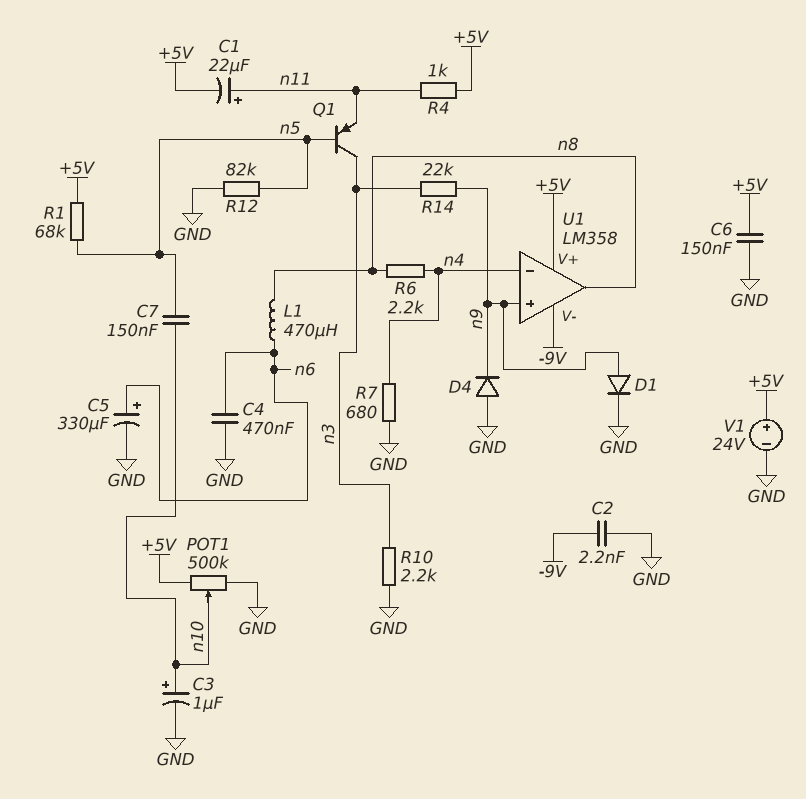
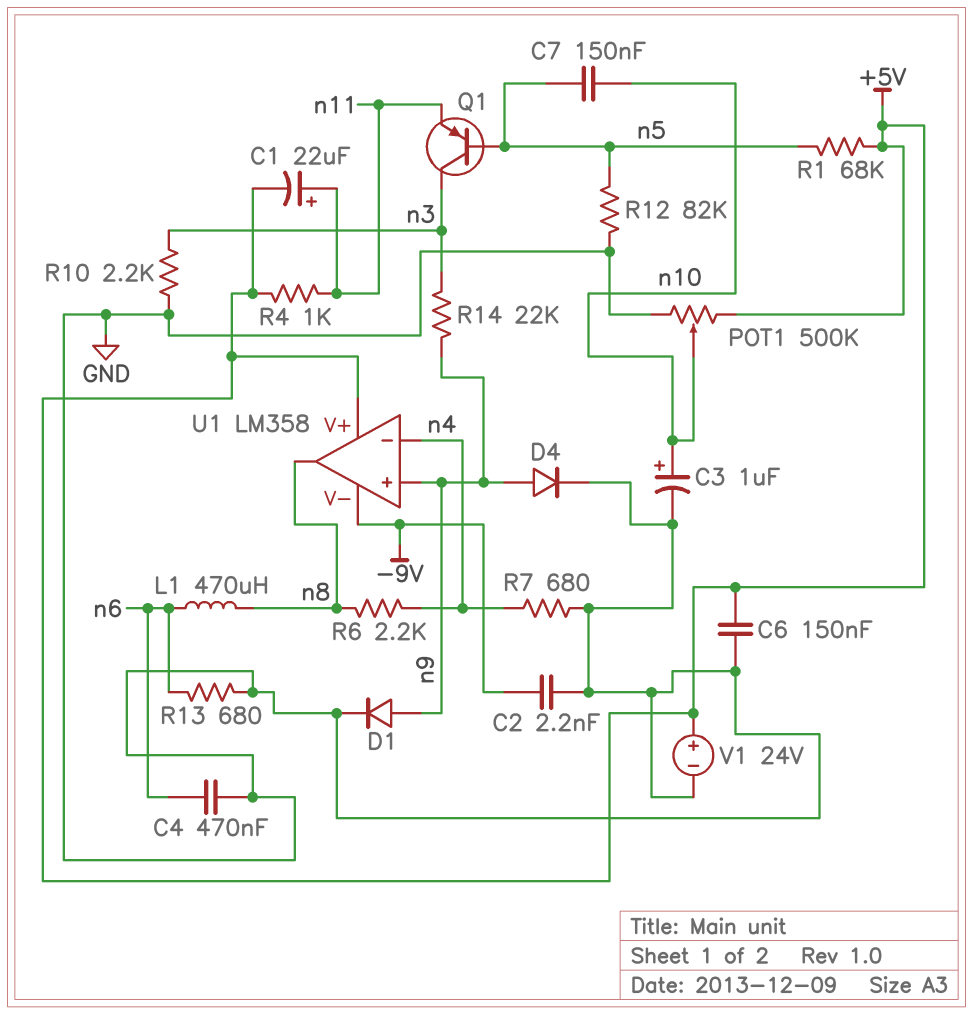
C5: 330uF (plus n6, minus GND) -> none
D4: diode (A GND, K n9) -> diode (A n9, K GND)
R13: none -> 680 (GND, n6)

